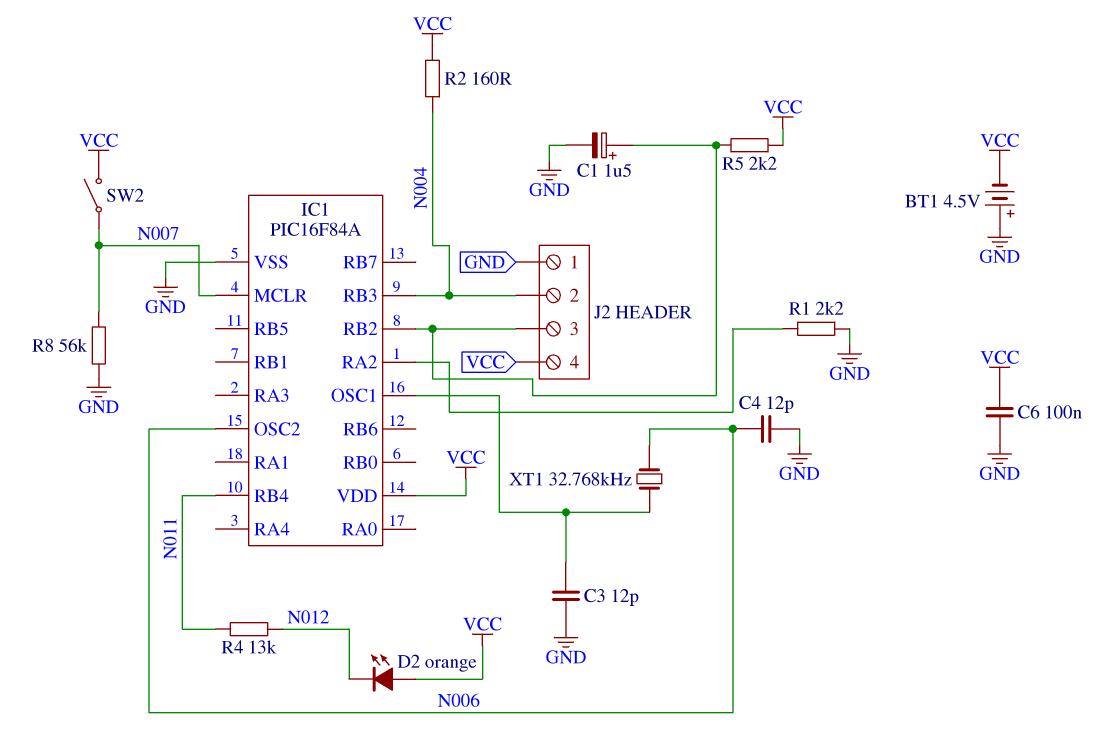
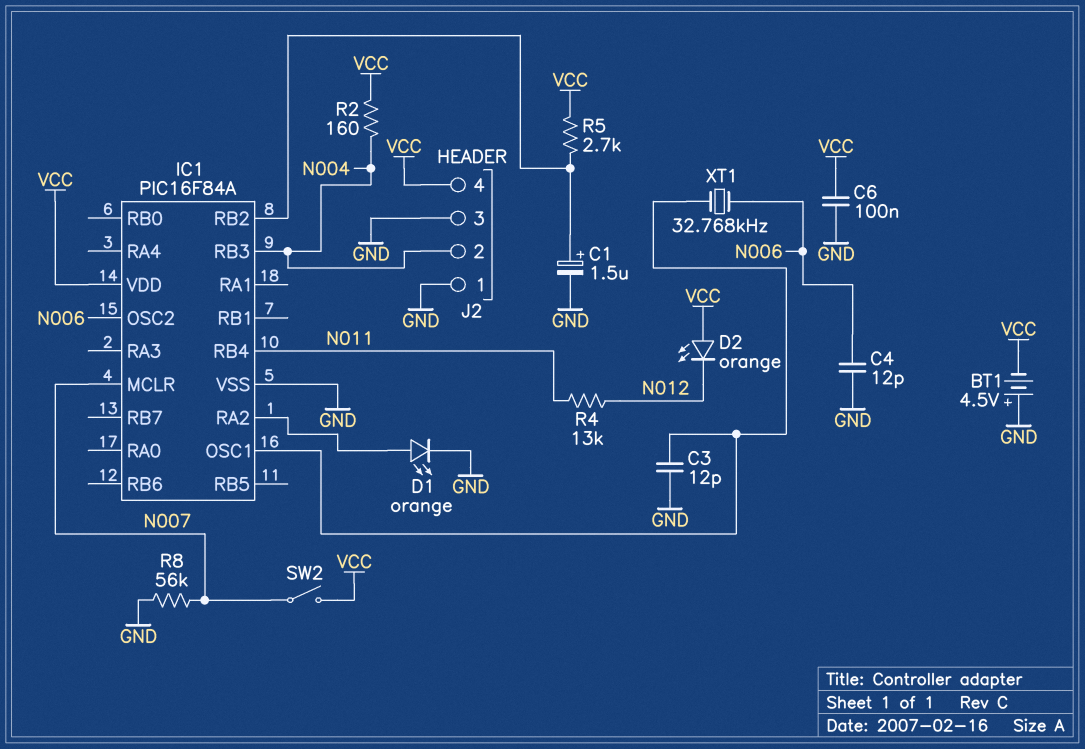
D1: none -> LED orange (A IC1/RA2, K GND)
J2 pin 3: IC1/RB2 -> GND
R1: 2.2k (GND, IC1/RA2) -> none
R5: 2.2k (IC1/RB2, VCC) -> 2.7k (IC1/RB2, VCC)

